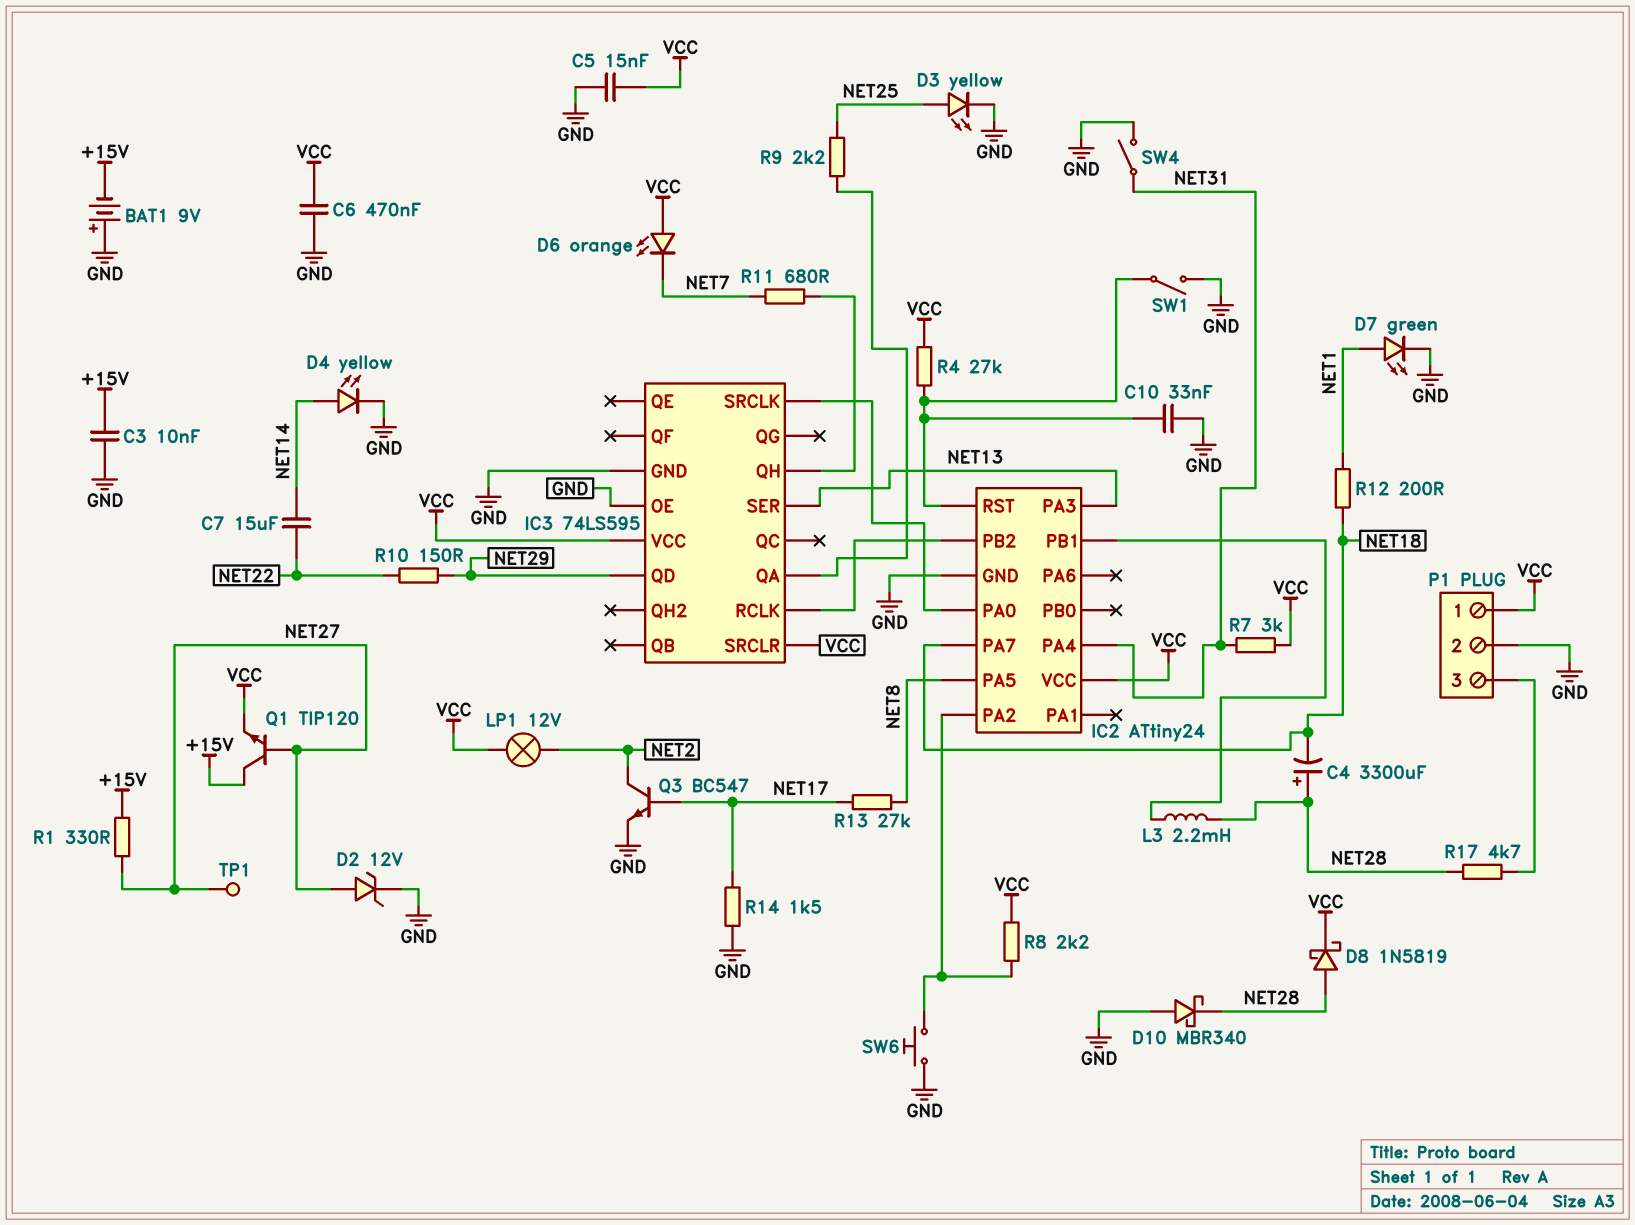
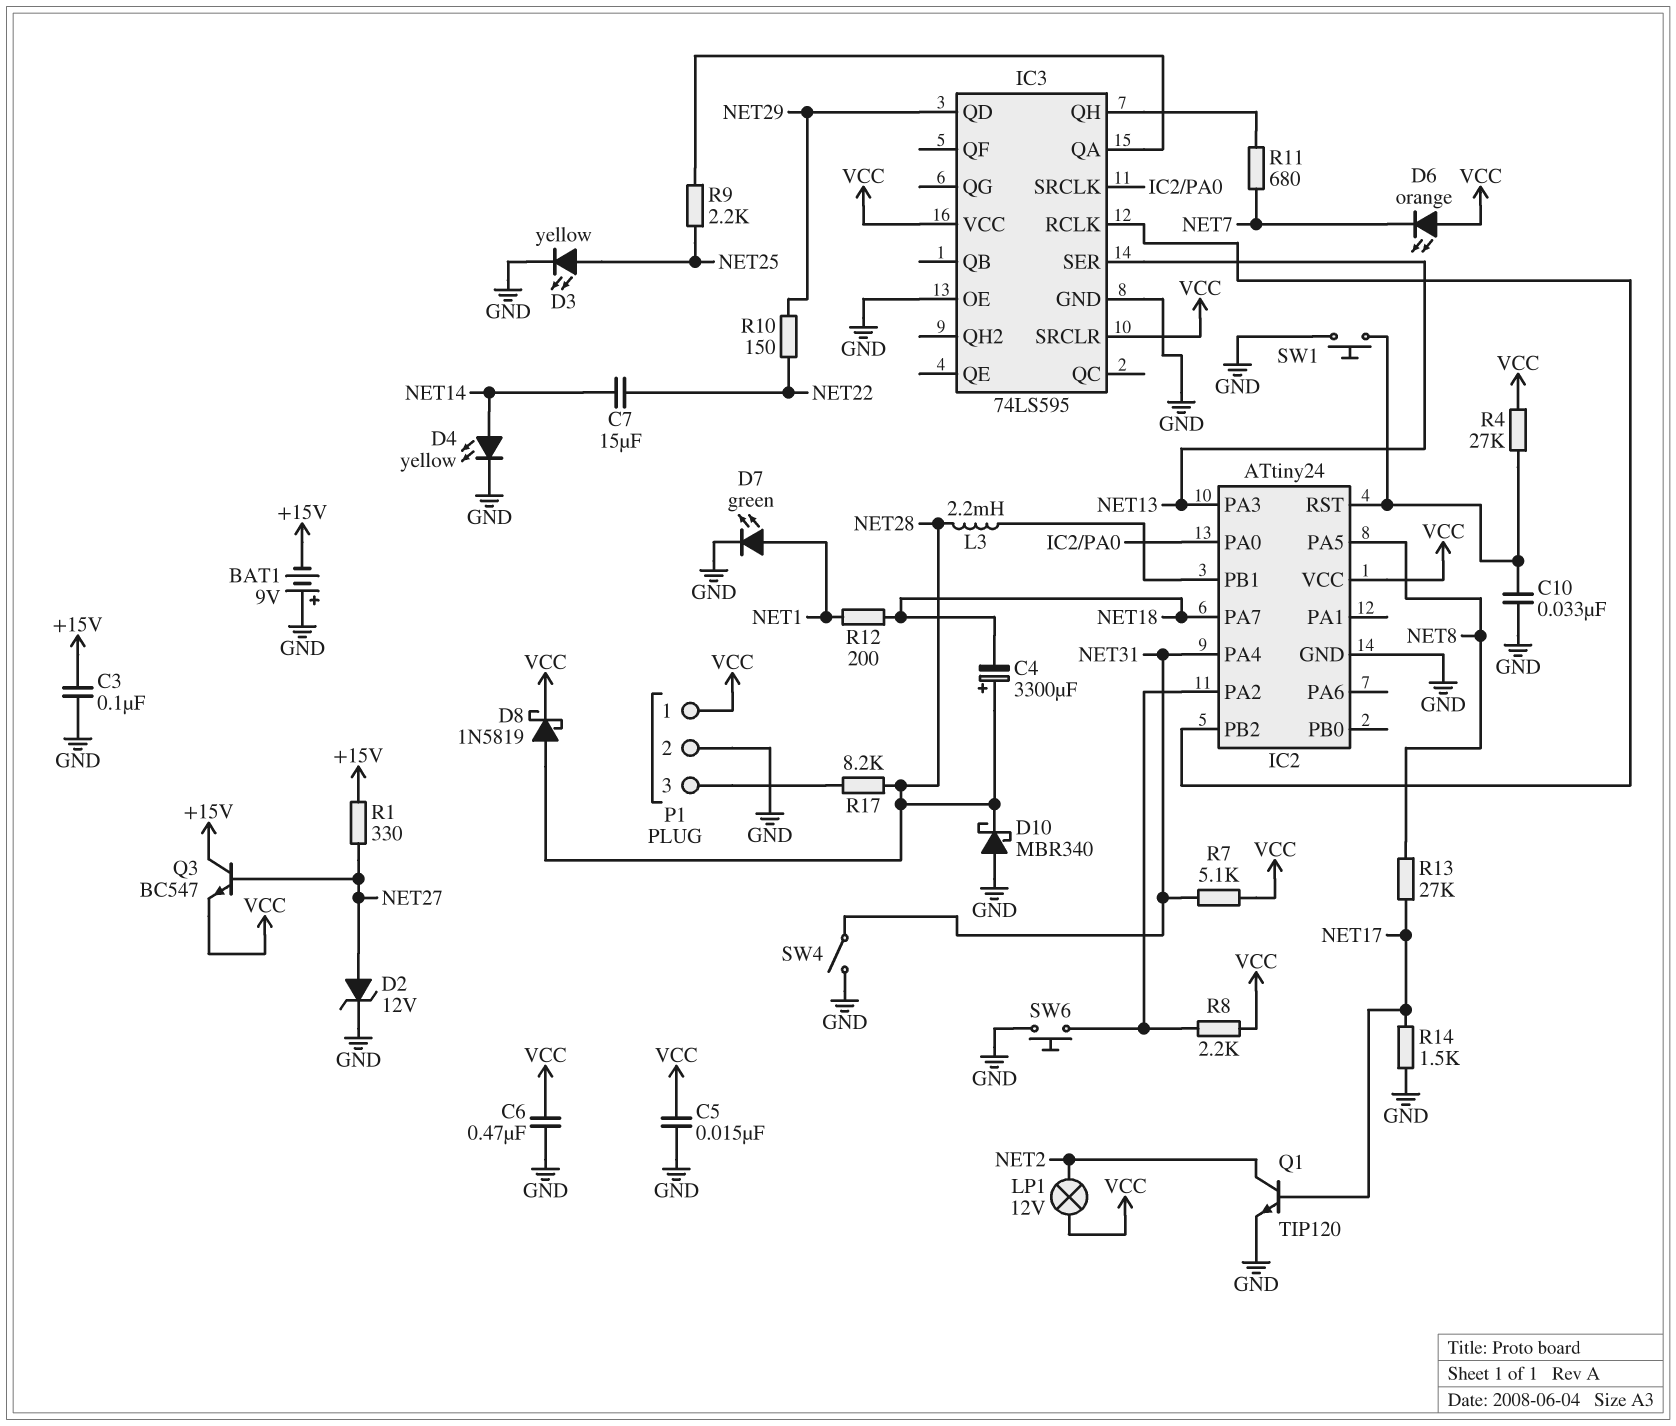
C3: 10nF (+15V, GND) -> 100nF (+15V, GND)
Q1: NPN TIP120 (B NET27, C +15V, E VCC) -> NPN TIP120 (B NET17, C NET2, E GND)
Q3: NPN BC547 (B NET17, C NET2, E GND) -> NPN BC547 (B NET27, C +15V, E VCC)
R7: 3k (NET31, VCC) -> 5.1k (NET31, VCC)
R17: 4.7k (NET28, P1/3) -> 8.2k (NET28, P1/3)
SW1: switch (GND, IC2/RST) -> button (GND, IC2/RST)
TP1: test point (NET27) -> none

